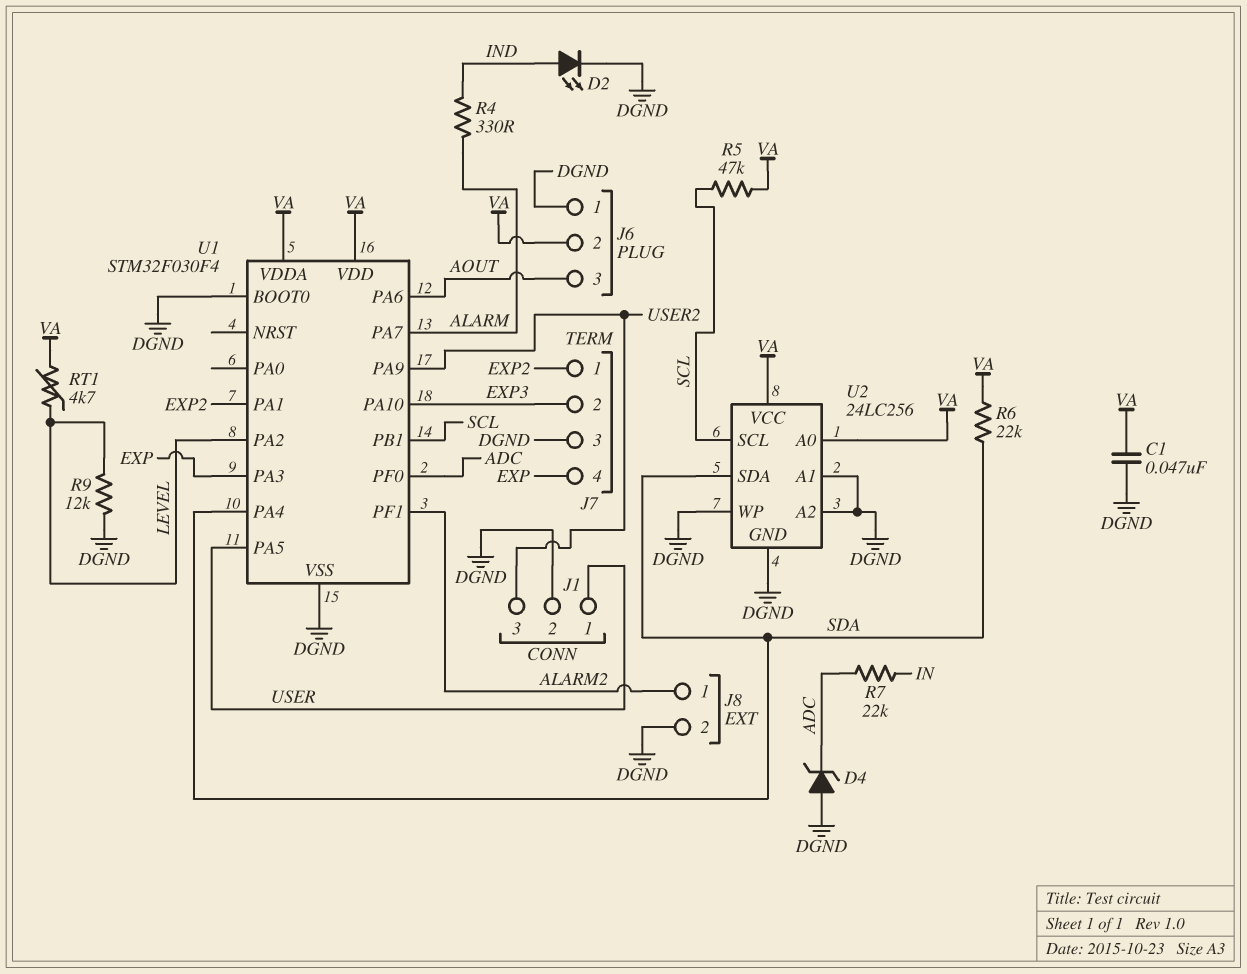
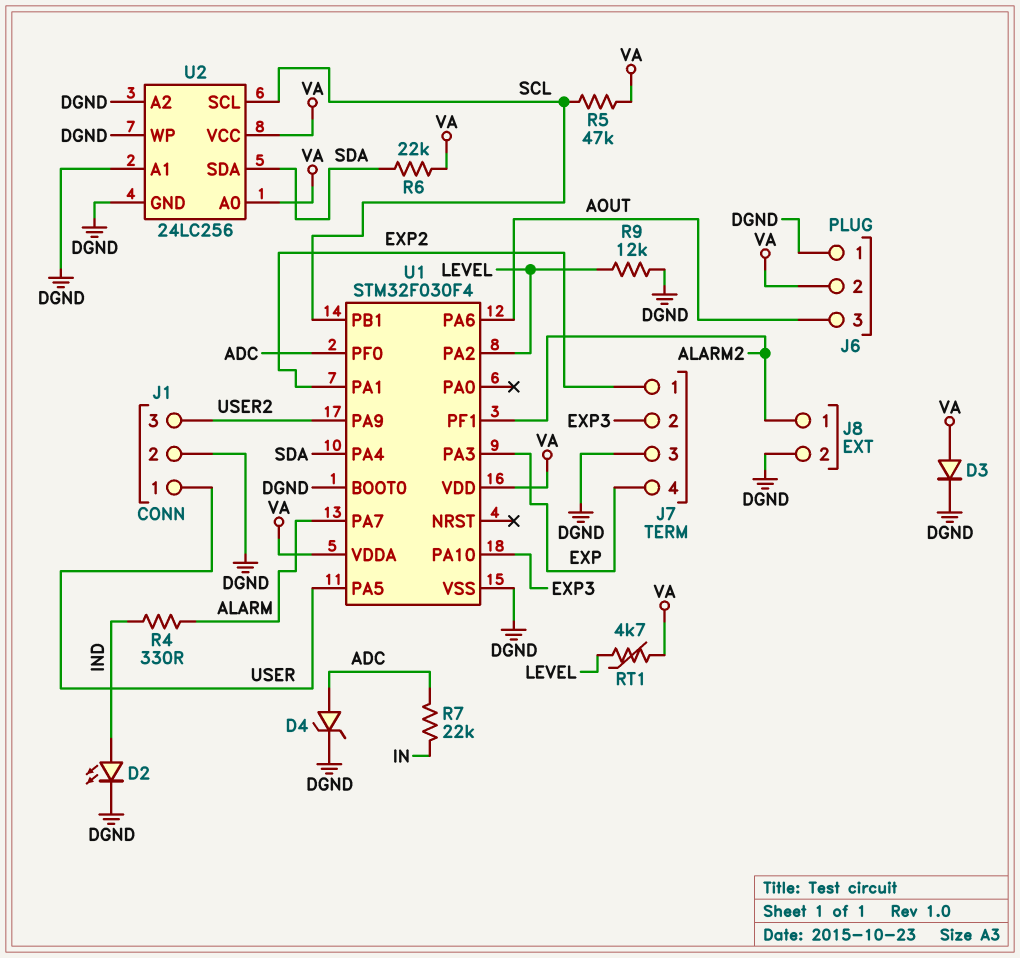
C1: 47nF (DGND, VA) -> none
D3: none -> diode (A VA, K DGND)
D4: zener (A DGND, K ADC) -> zener (A ADC, K DGND)

